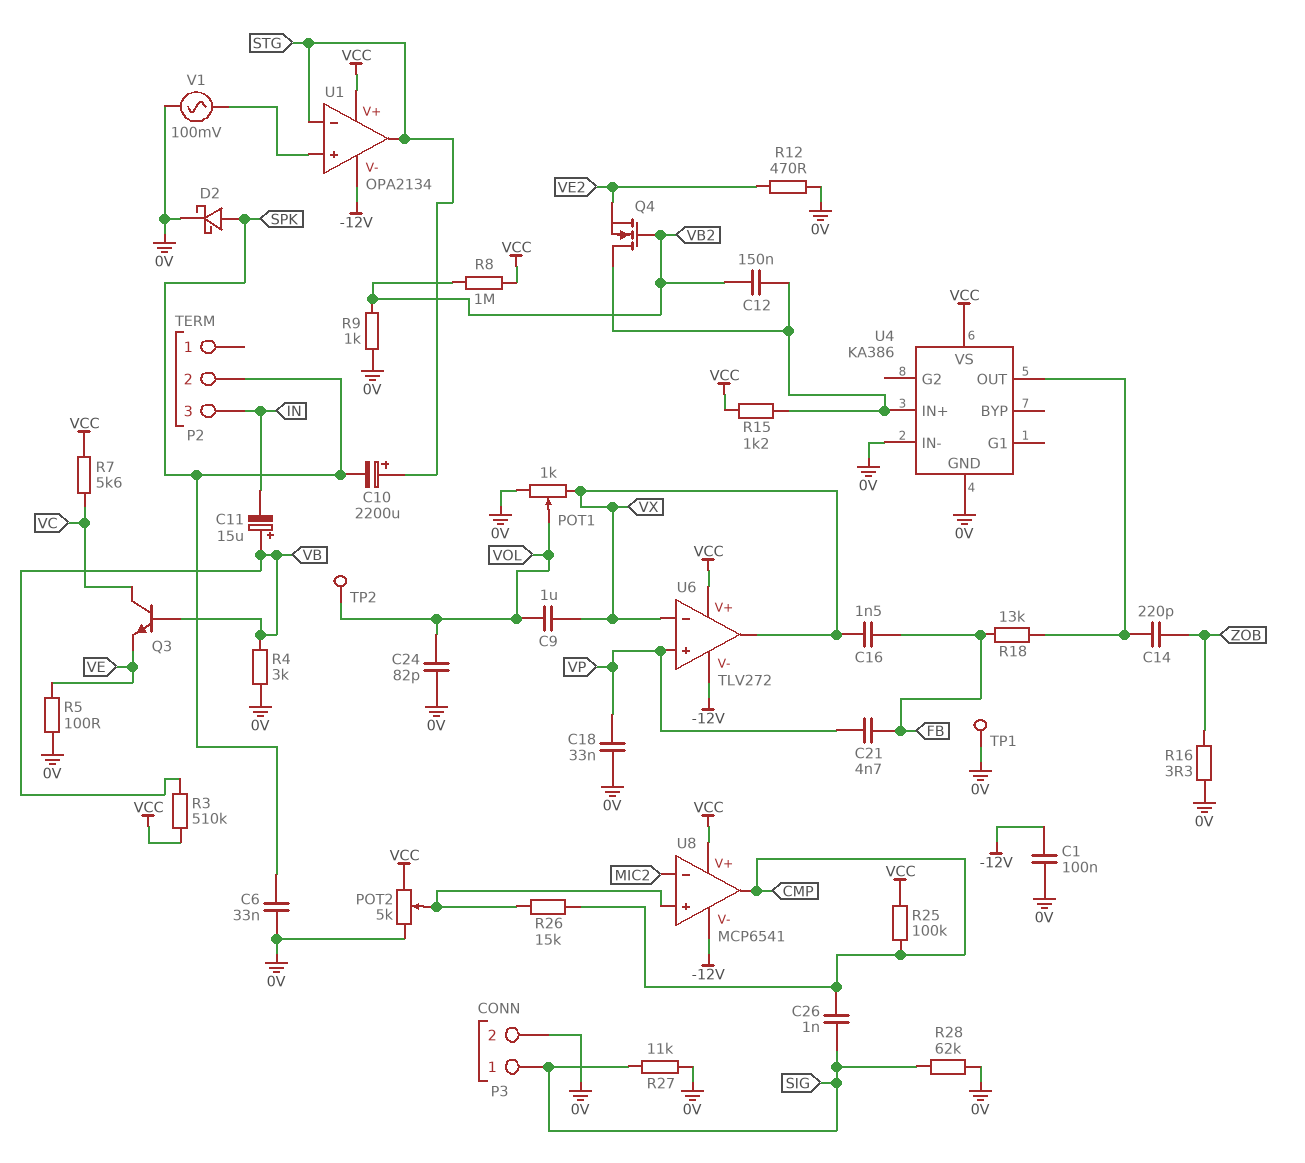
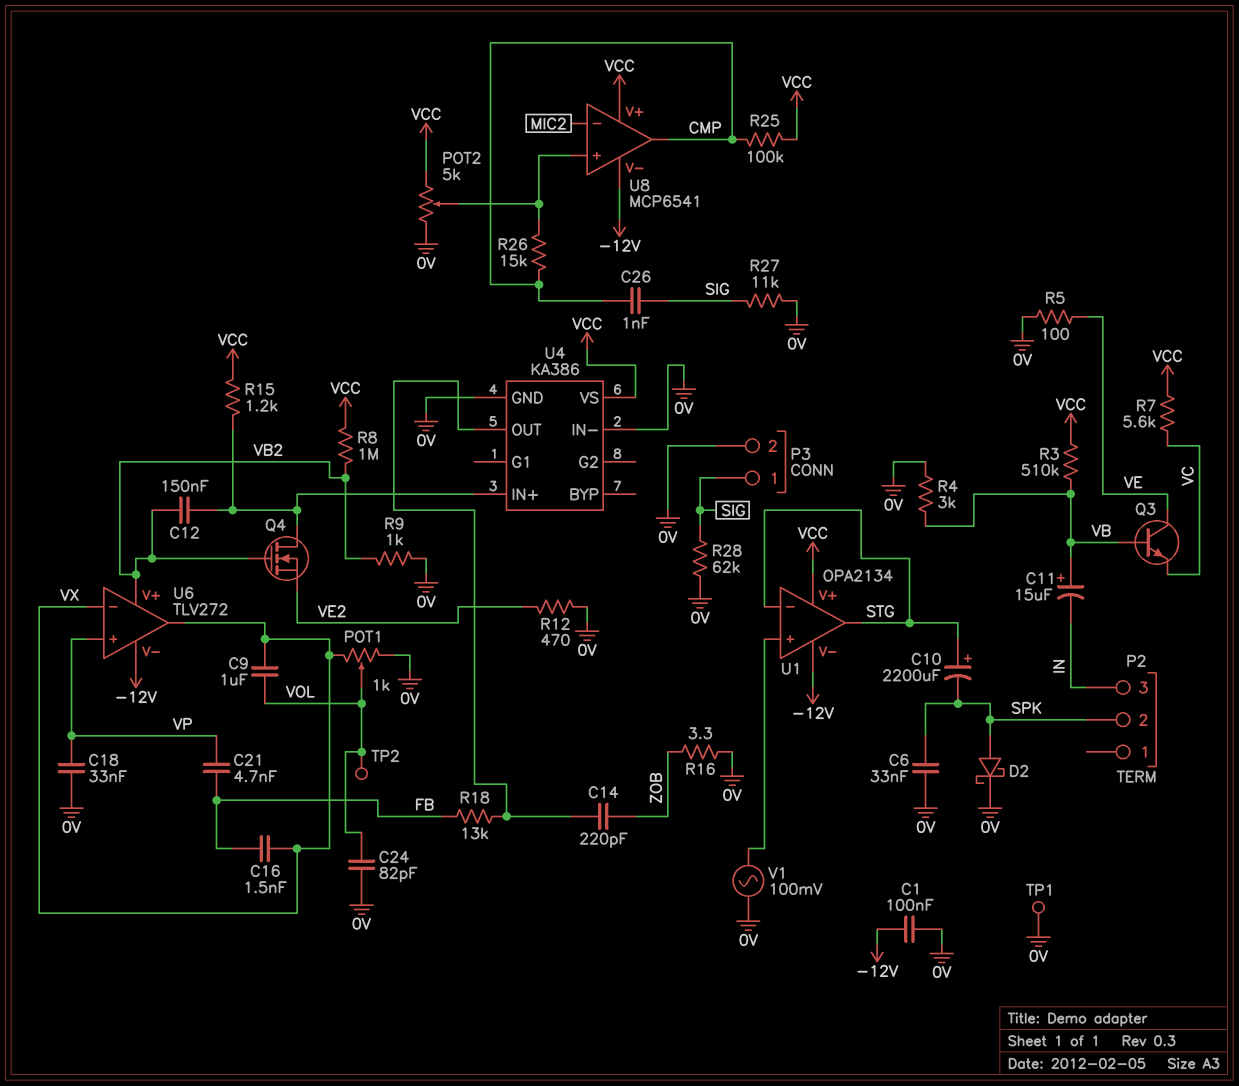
Q3: NPN (B VB, C VC, E VE) -> NPN (B VB, C VE, E VC)
U6 pin V+: VCC -> VB2

